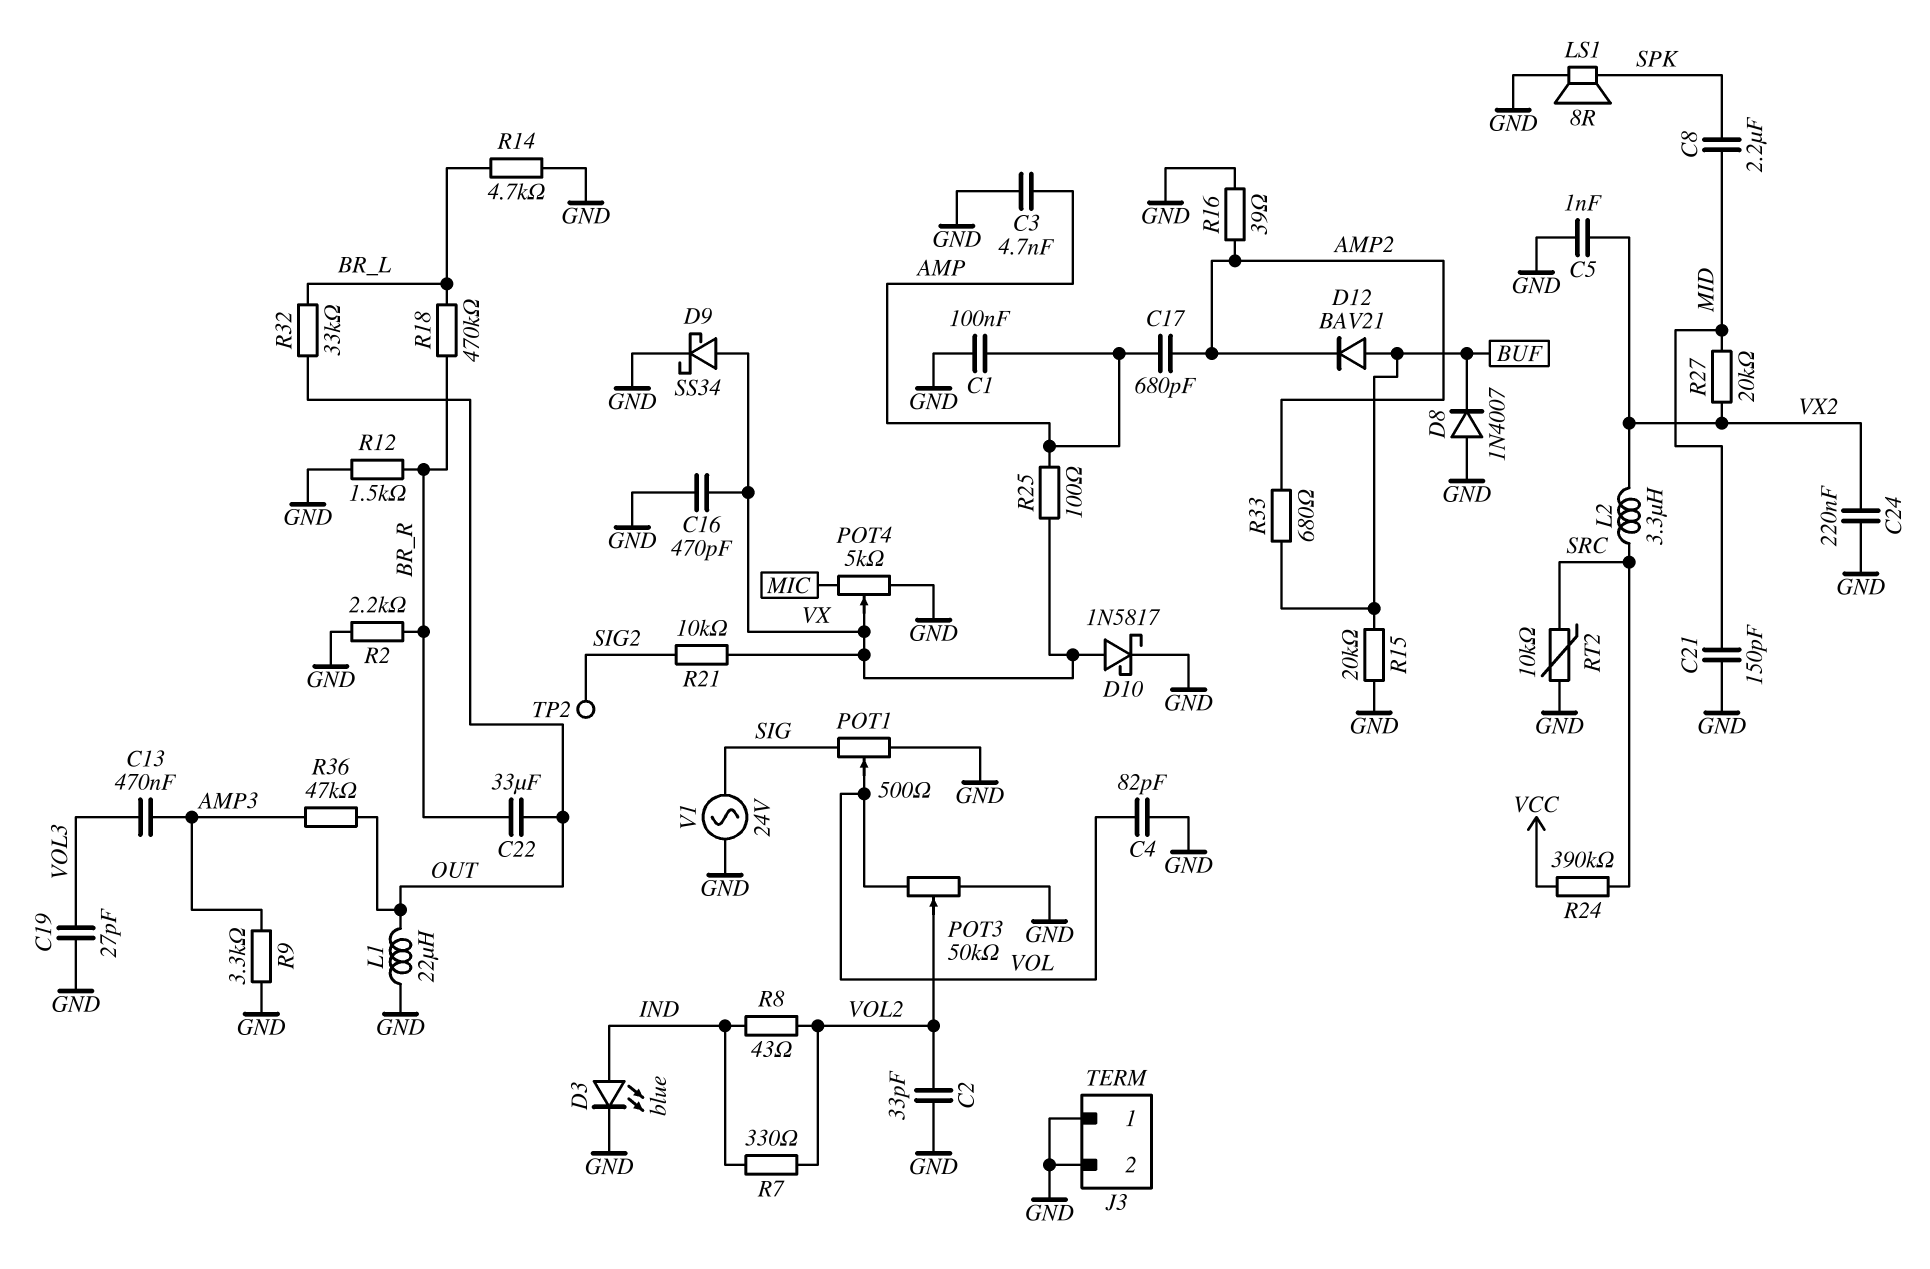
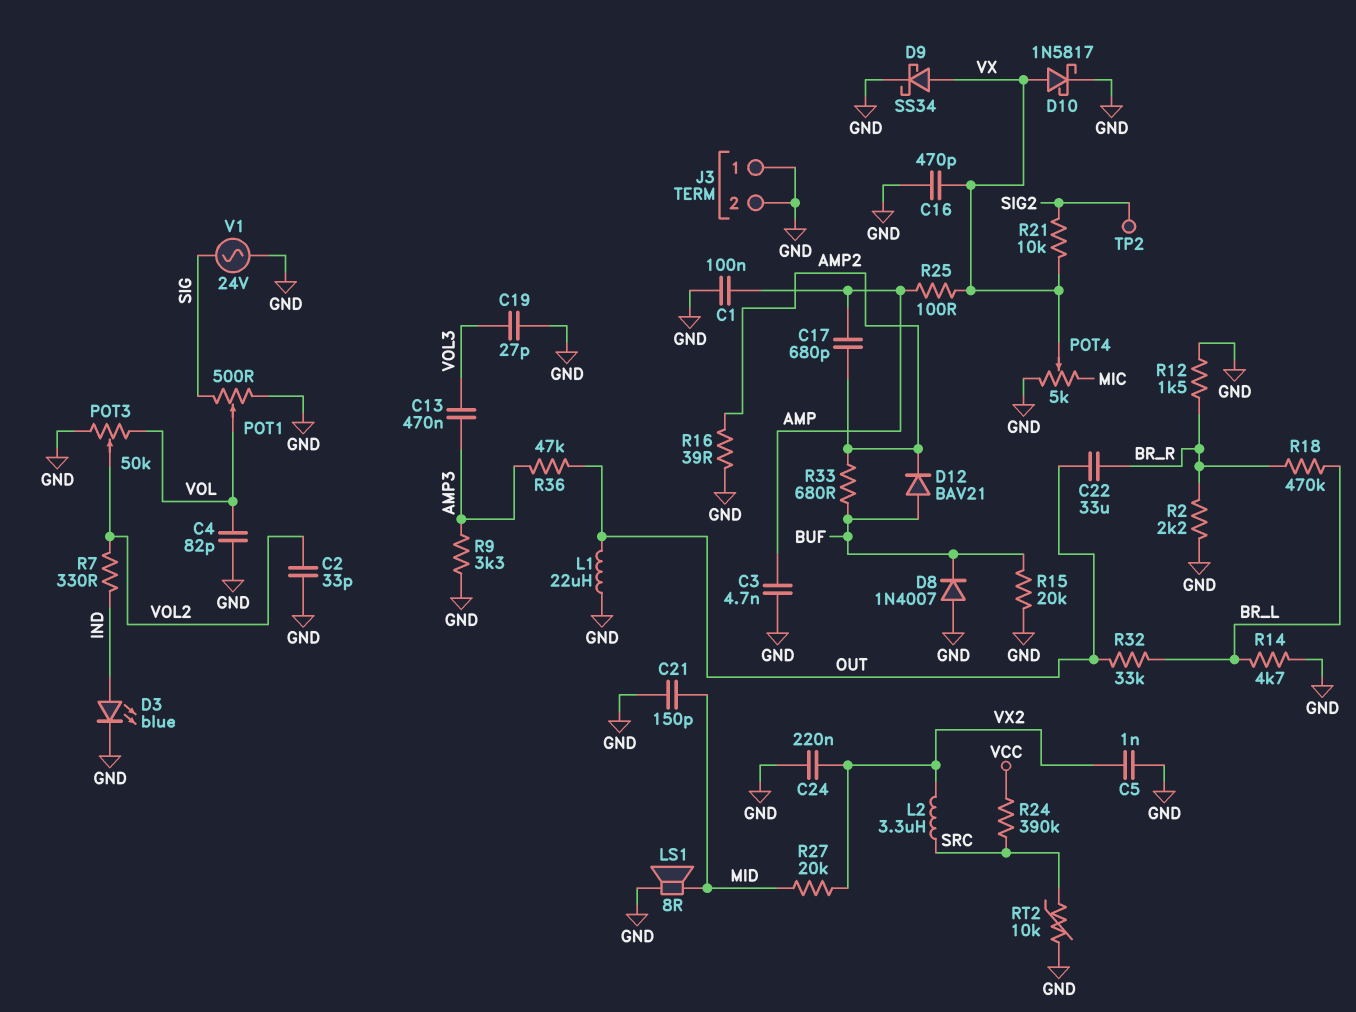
C8: 2.2uF (MID, SPK) -> none
LS1: speaker 8R (GND, SPK) -> speaker 8R (GND, MID)
R8: 43 (IND, VOL2) -> none

